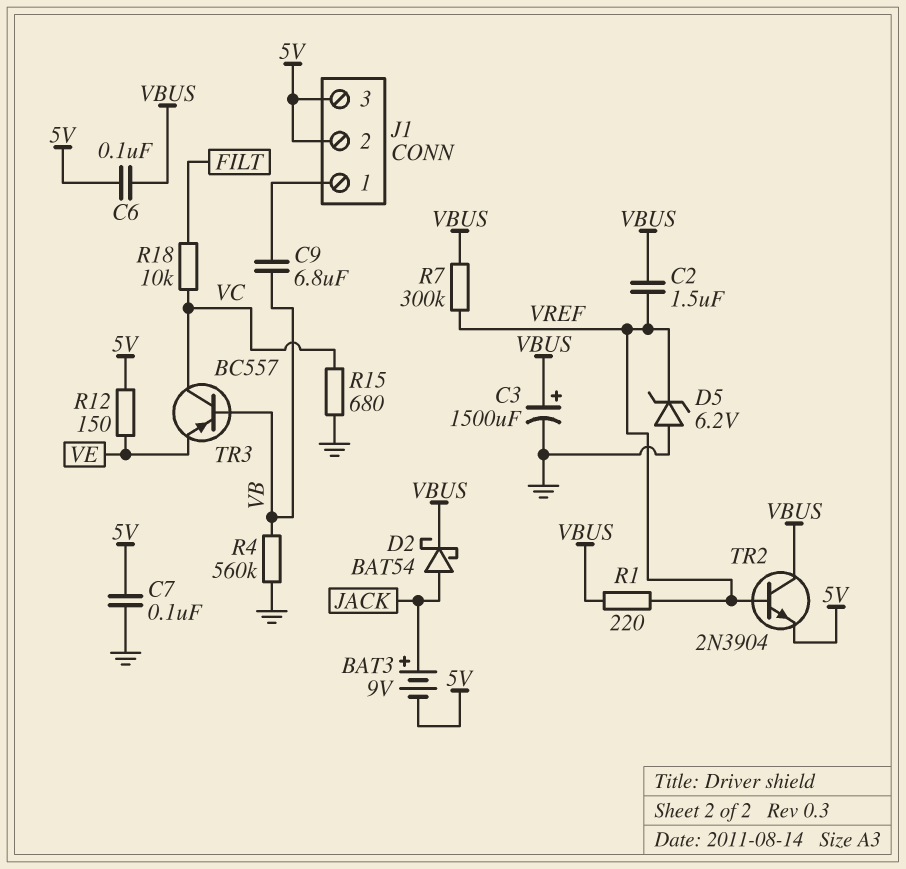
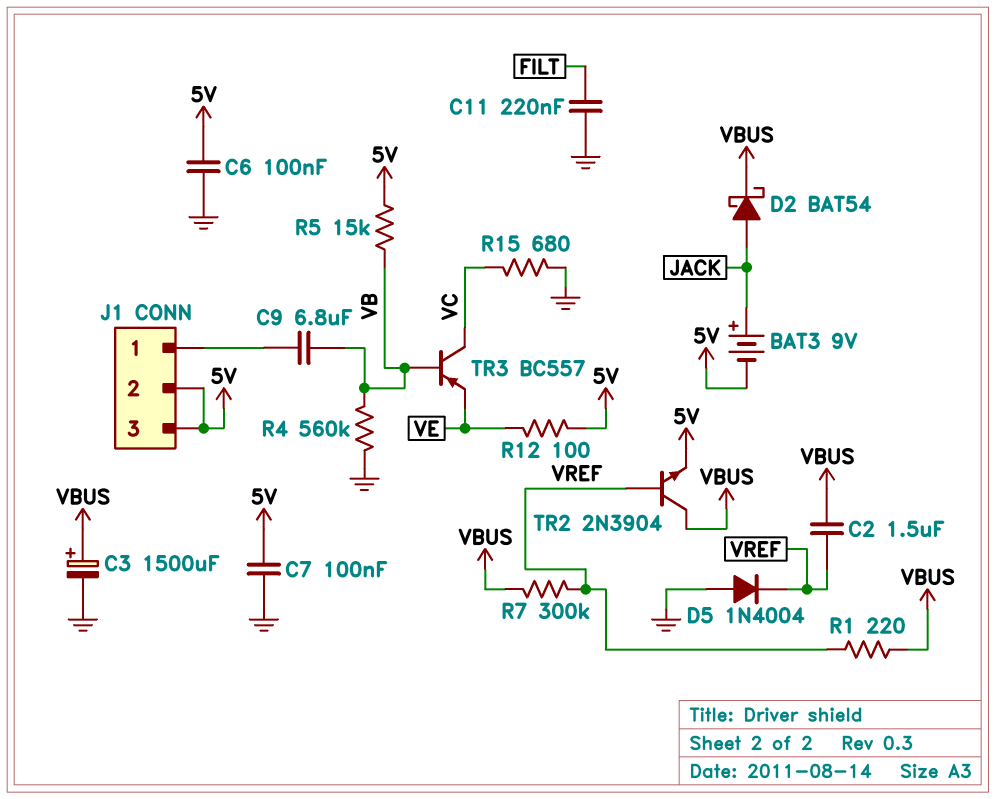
C6: 100nF (5V, VBUS) -> 100nF (5V, GND)
C11: none -> 220nF (FILT, GND)
D5: zener 6.2V (A GND, K VREF) -> diode 1N4004 (A GND, K VREF)
R5: none -> 15k (5V, VB)
R12: 150 (5V, VE) -> 100 (5V, VE)
R18: 10k (FILT, VC) -> none

